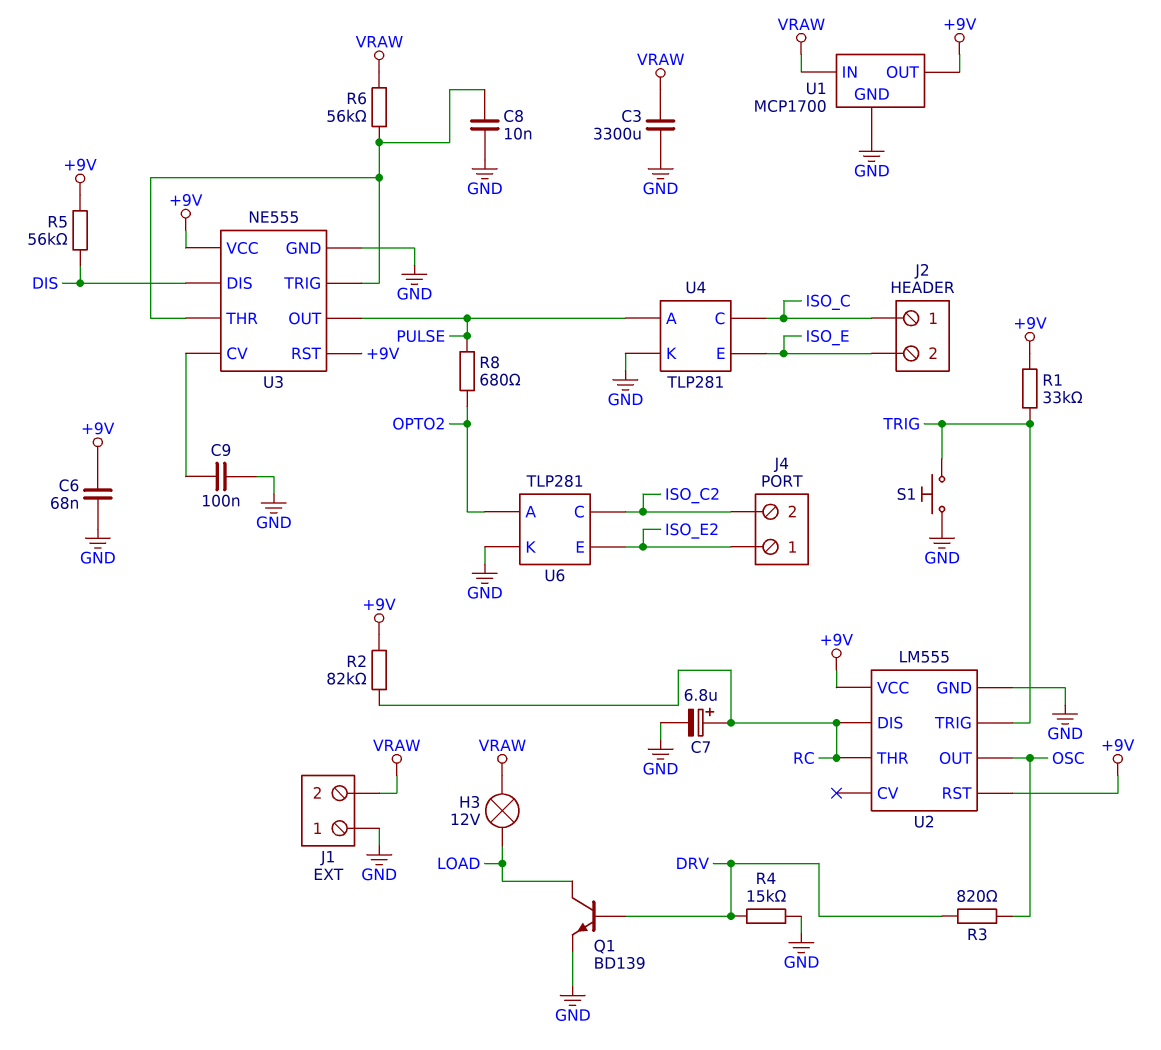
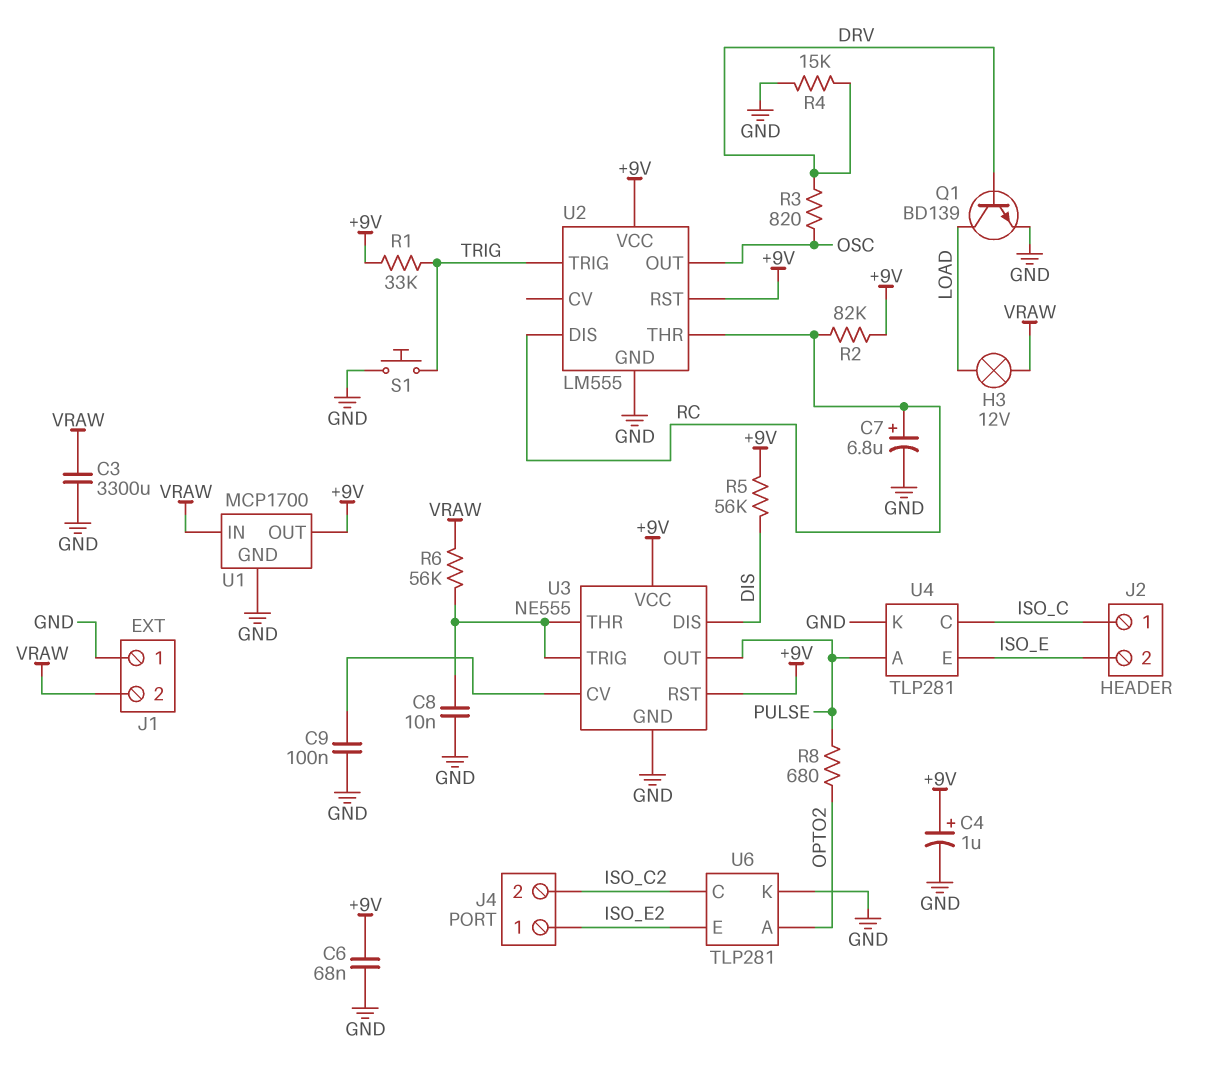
C4: none -> 1uF (plus +9V, minus GND)

